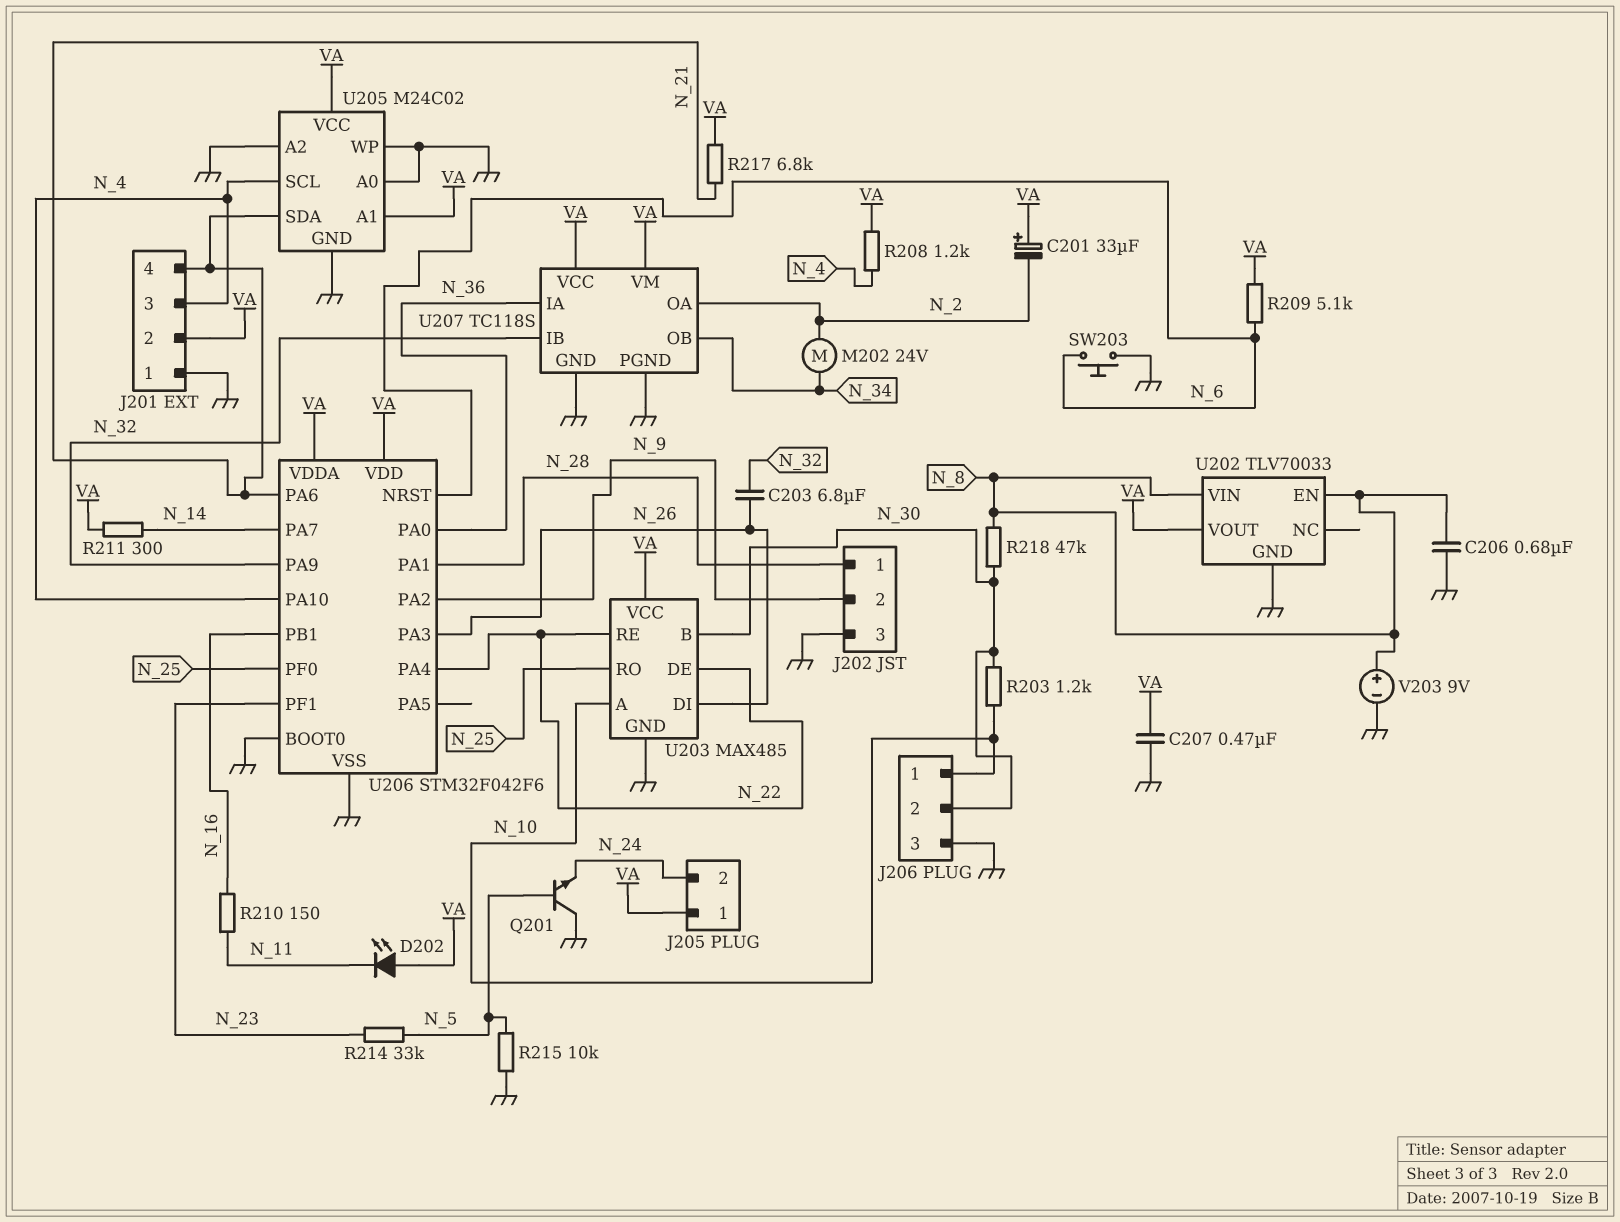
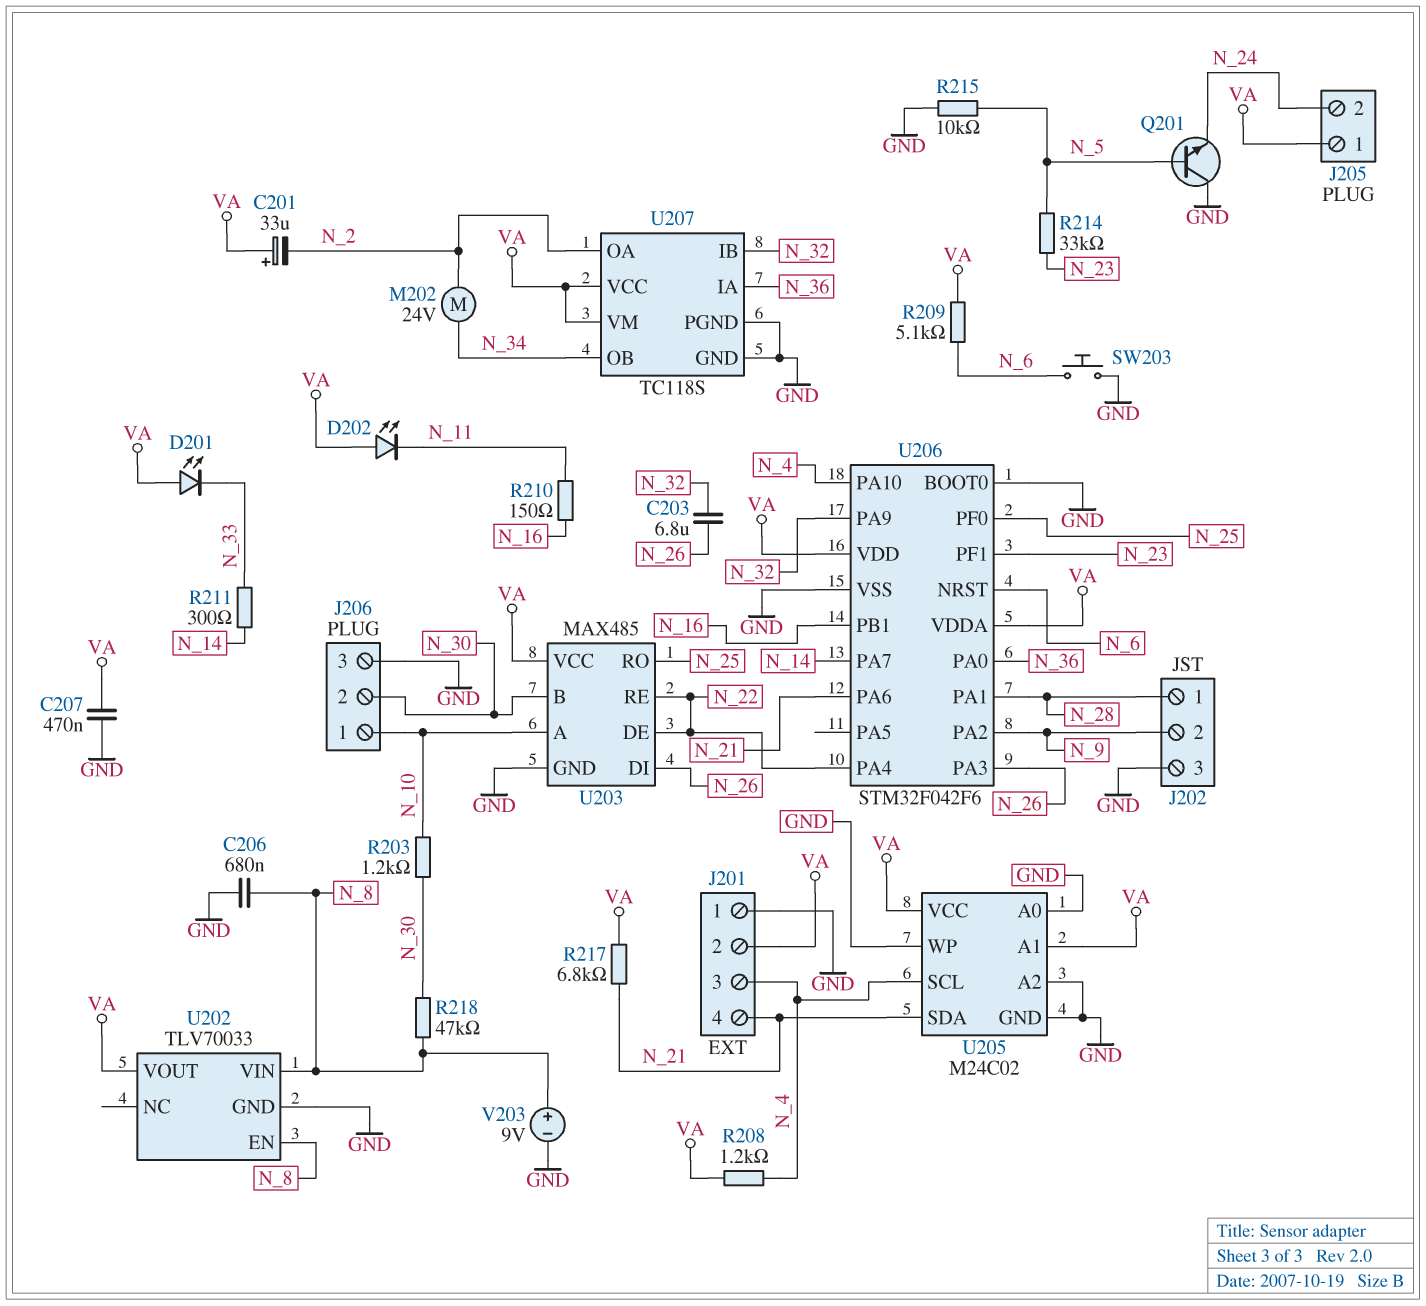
D201: none -> LED (A VA, K N_33)
R211: 300 (N_14, VA) -> 300 (N_14, N_33)

